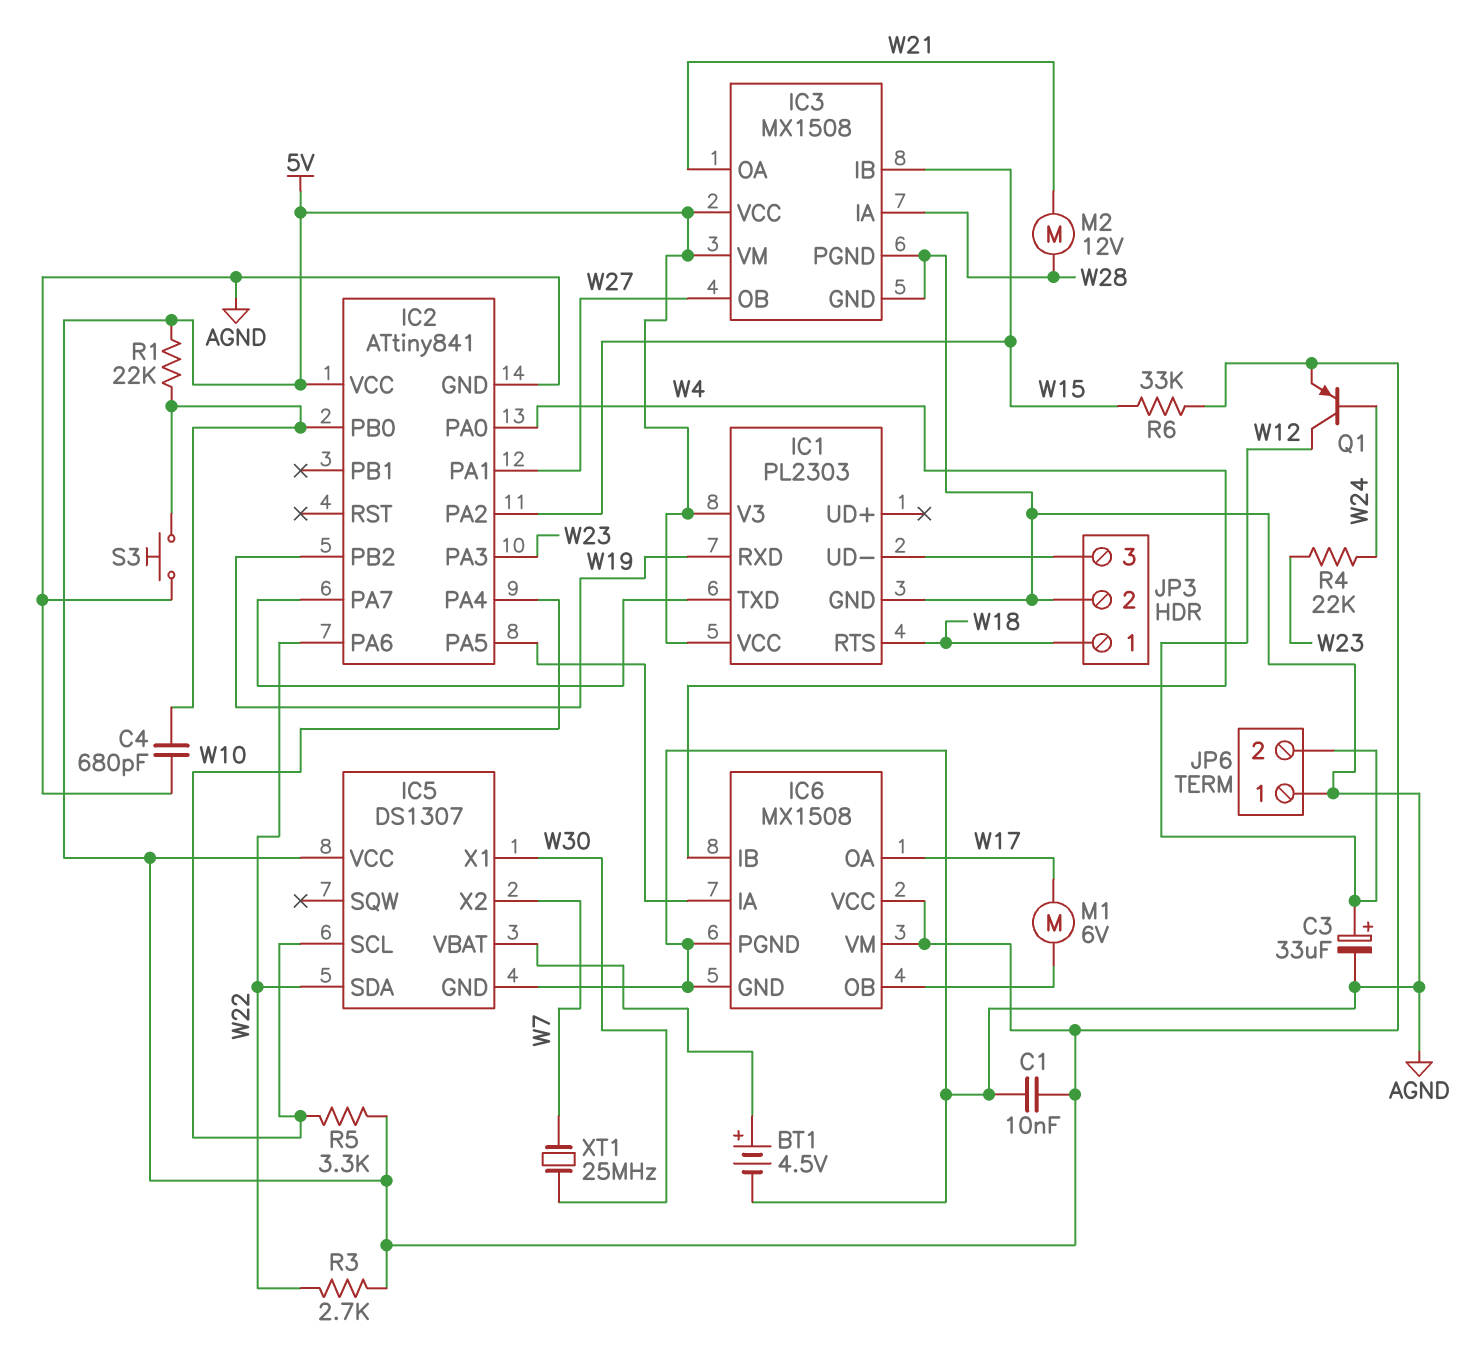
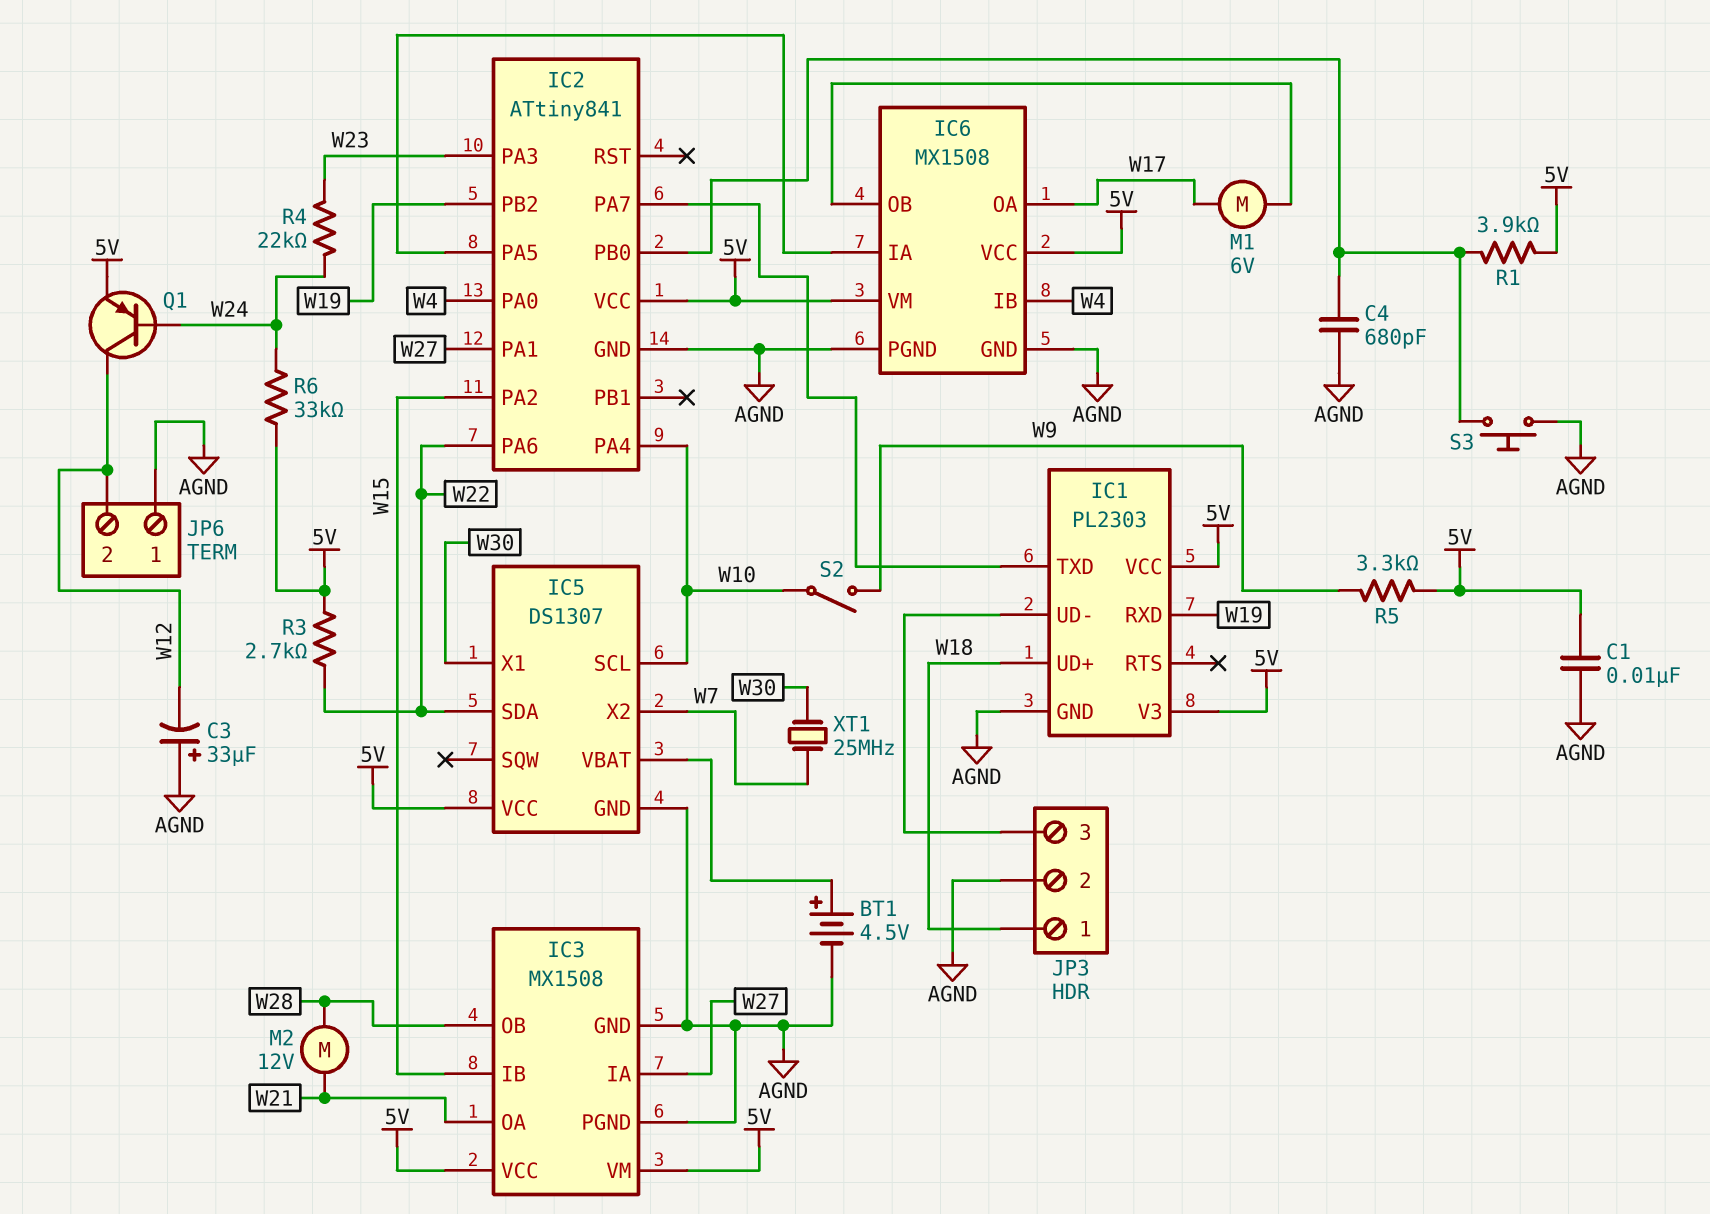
C3: 33uF (plus W12, minus AGND) -> 33uF (plus AGND, minus W12)
IC1 pin RTS: W18 -> none
IC1 pin UD+: none -> W18
IC3 pin IA: W28 -> W27
IC3 pin OB: W27 -> W28
R1: 22k (5V, IC2/PB0) -> 3.9k (5V, IC2/PB0)
R5: 3.3k (5V, W10) -> 3.3k (5V, W9)
R6: 33k (5V, W15) -> 33k (5V, W24)
S2: none -> switch (W9, W10)

